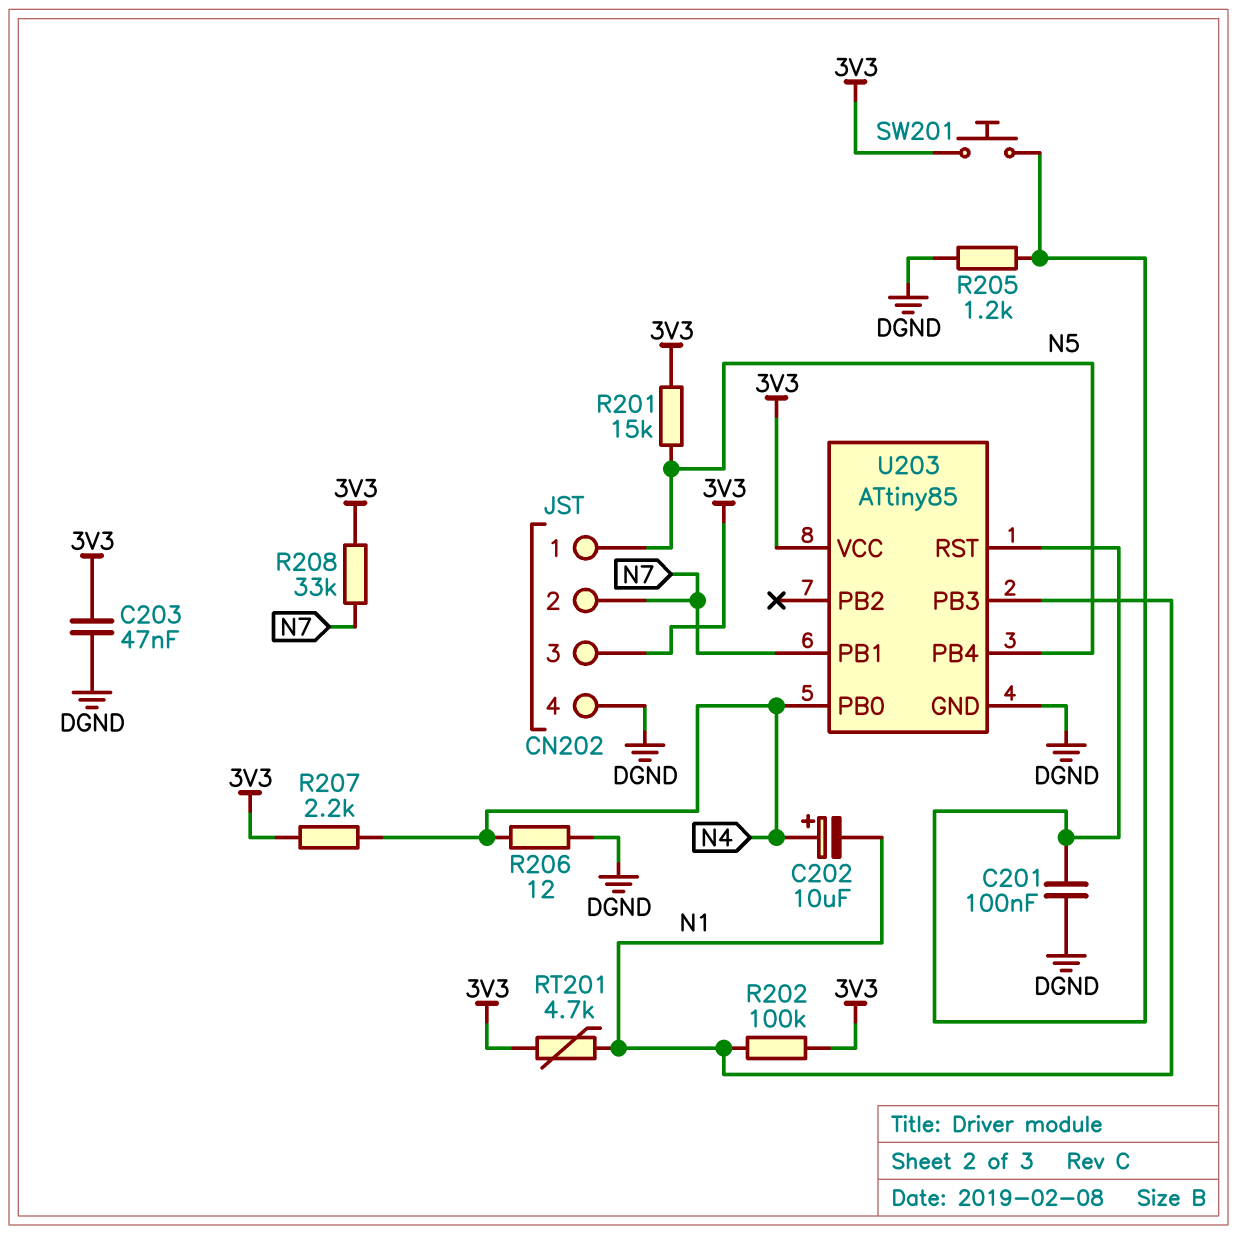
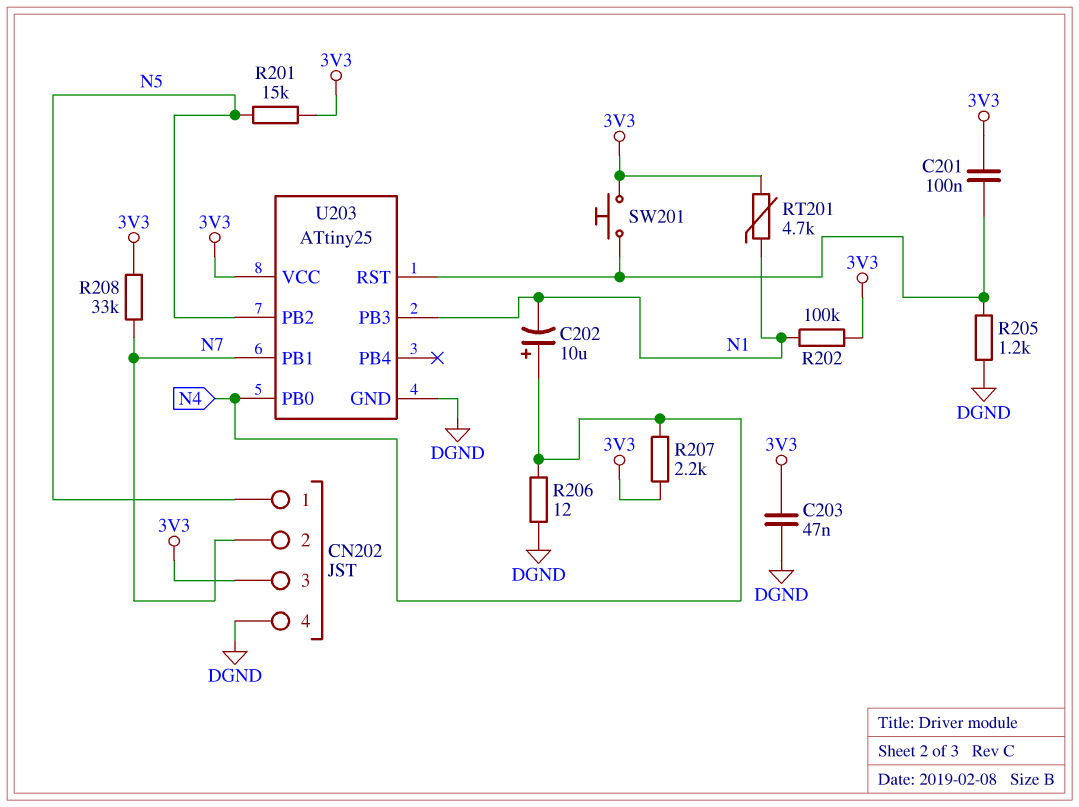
C201: 100nF (DGND, U203/RST) -> 100nF (3V3, U203/RST)
U203: ATtiny85 -> ATtiny25
U203 pin PB2: none -> N5
U203 pin PB4: N5 -> none

